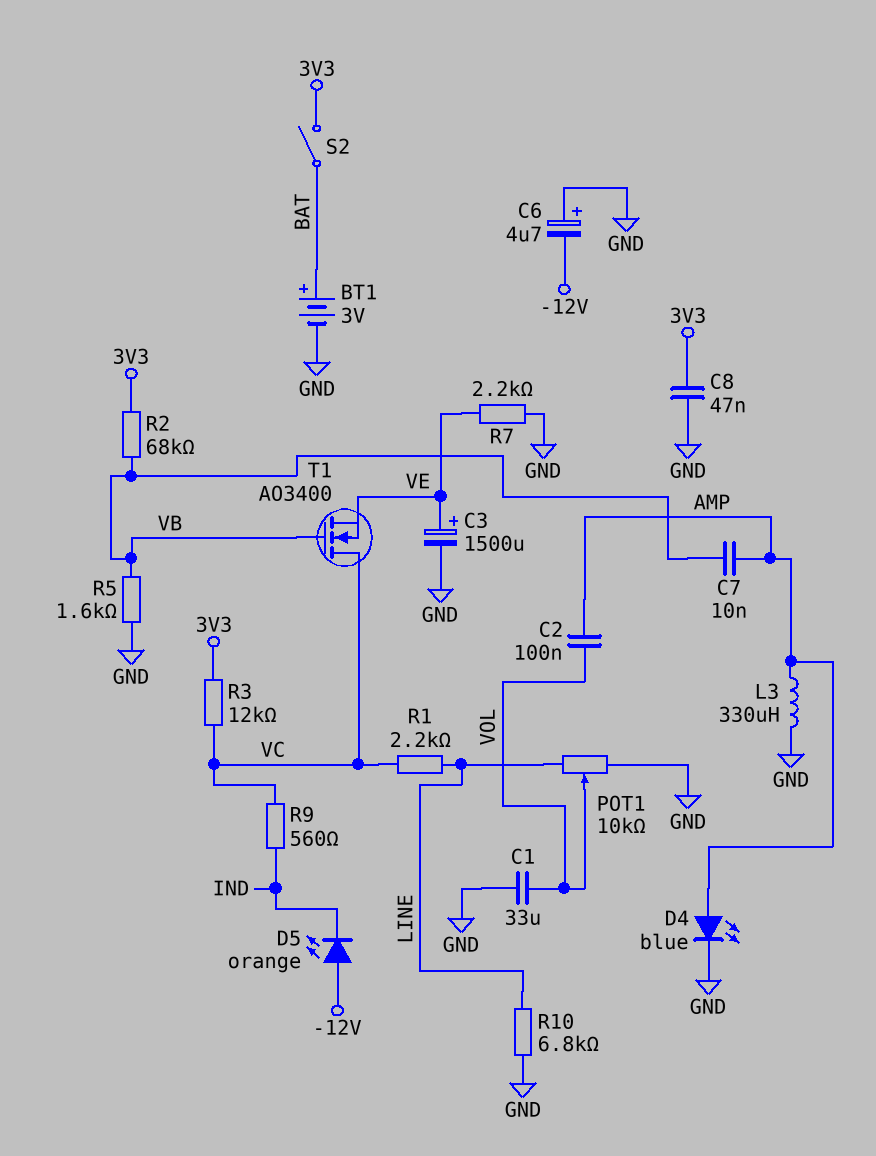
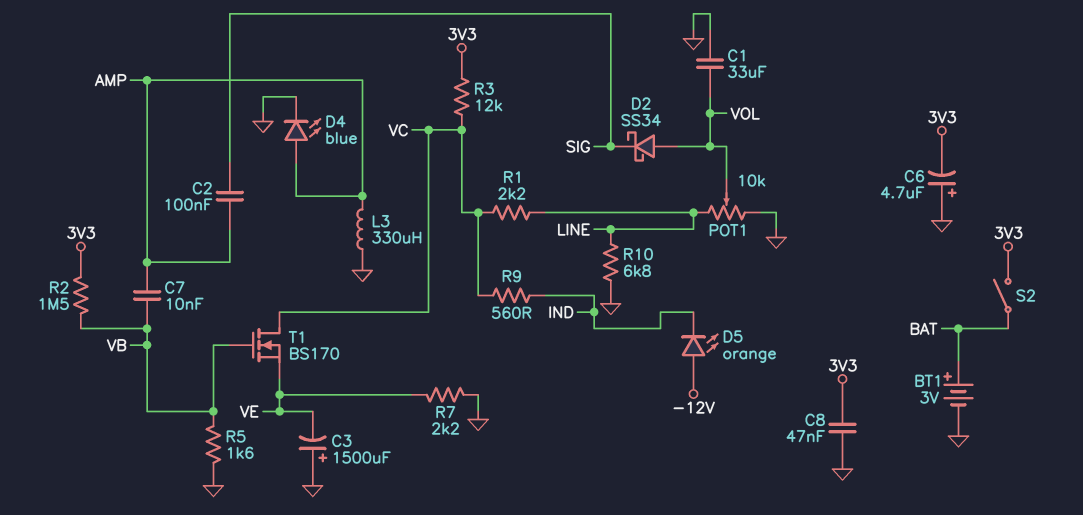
C2: 100nF (AMP, VOL) -> 100nF (AMP, SIG)
C3: 1500uF (plus VE, minus GND) -> 1500uF (plus GND, minus VE)
C6: 4.7uF (plus GND, minus -12V) -> 4.7uF (plus GND, minus 3V3)
D2: none -> schottky SS34 (A VOL, K SIG)
R2: 68k (3V3, VB) -> 1.5M (3V3, VB)
T1: NMOS AO3400 (G VB, D VC, S VE) -> NMOS BS170 (G VB, D VC, S VE)

